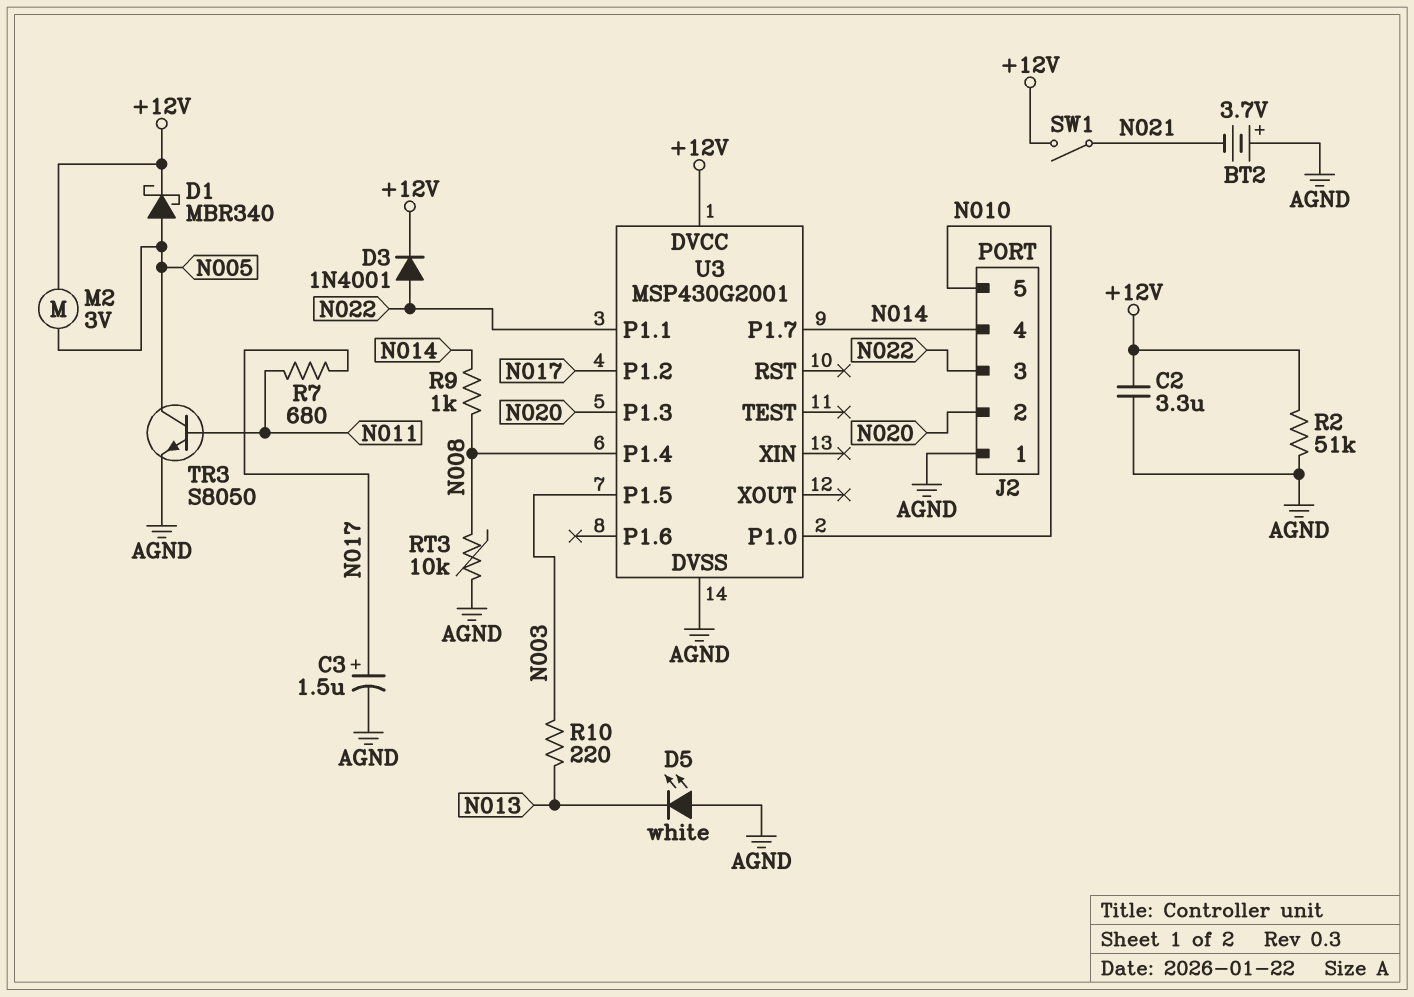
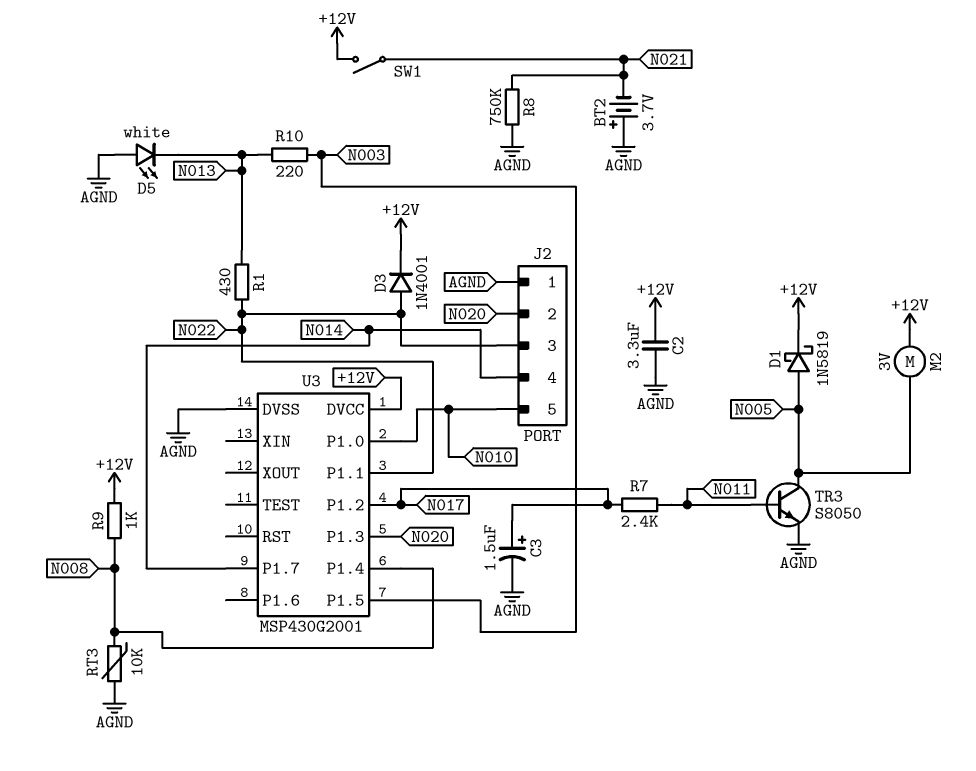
D1: schottky MBR340 (A N005, K +12V) -> schottky 1N5819 (A N005, K +12V)
R1: none -> 430 (N013, N022)
R2: 51k (+12V, AGND) -> none
R7: 680 (N011, N017) -> 2.4k (N011, N017)
R8: none -> 750k (AGND, N021)
R9: 1k (N008, N014) -> 1k (+12V, N008)

